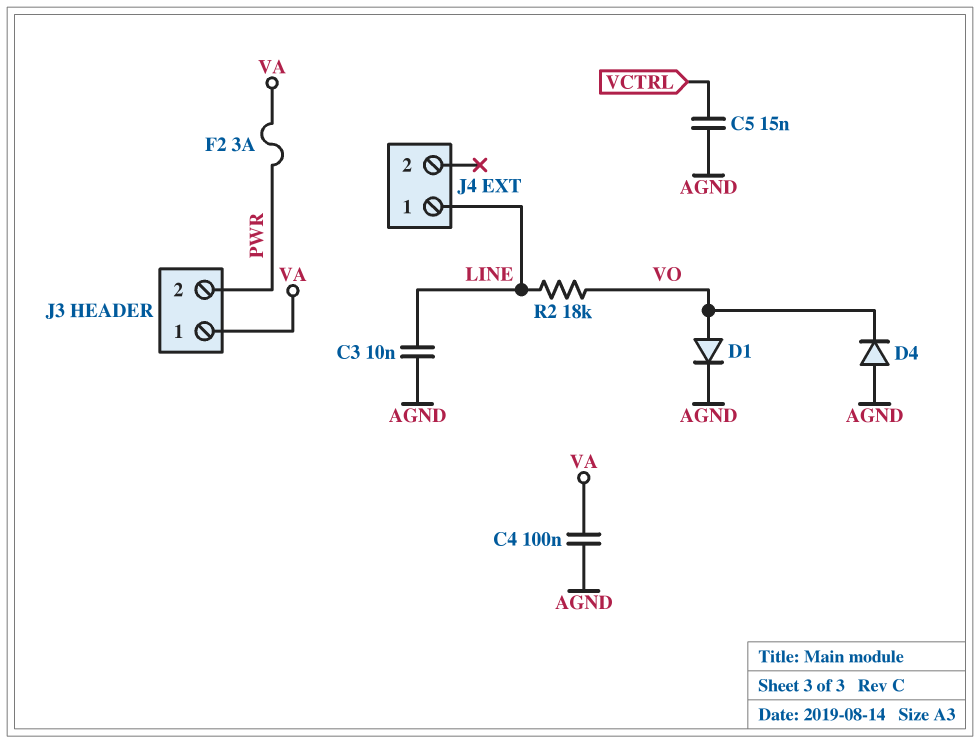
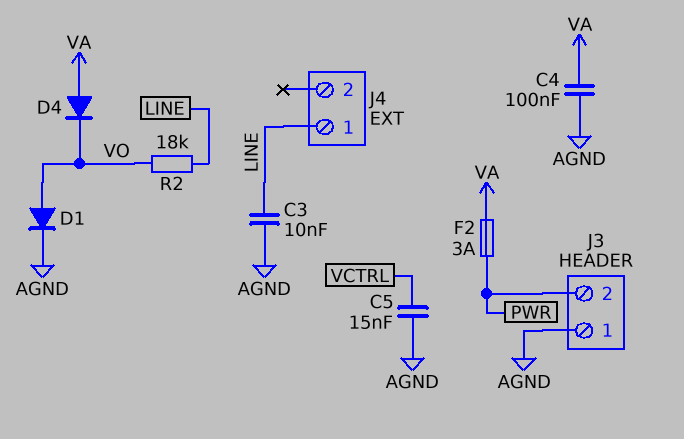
D4: diode (A AGND, K VO) -> diode (A VA, K VO)
J3 pin 1: VA -> AGND

